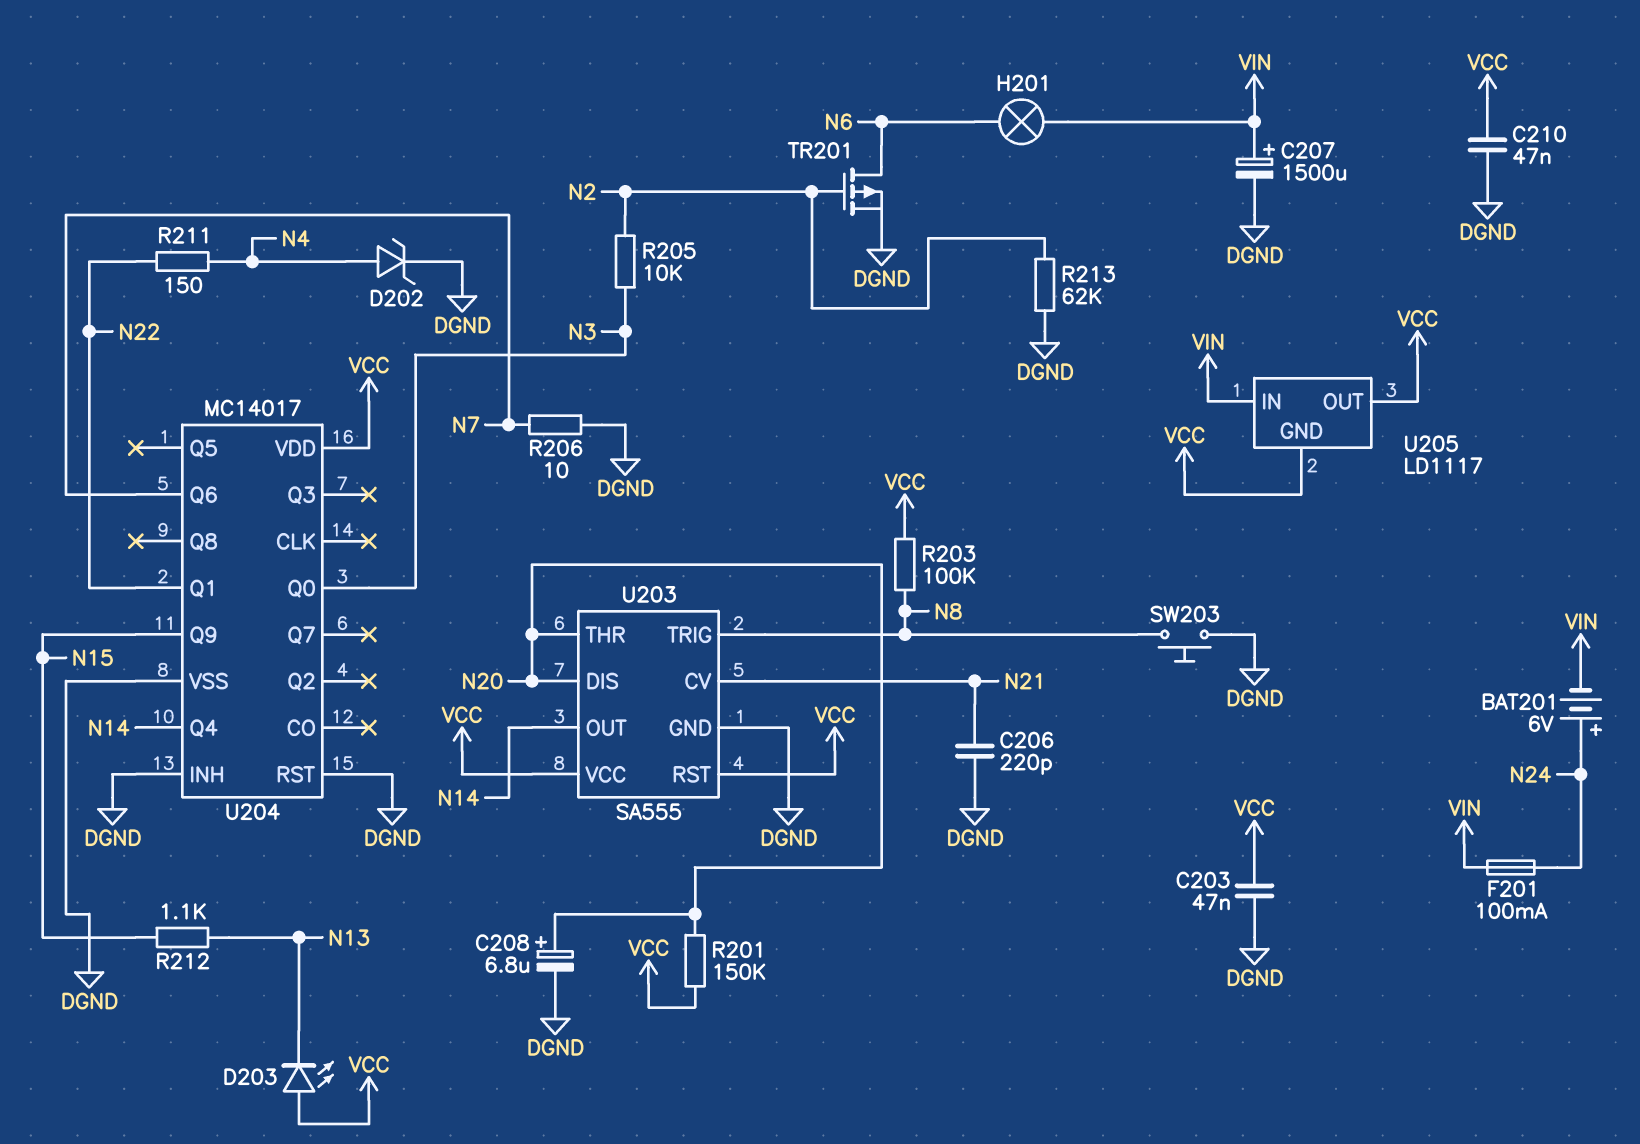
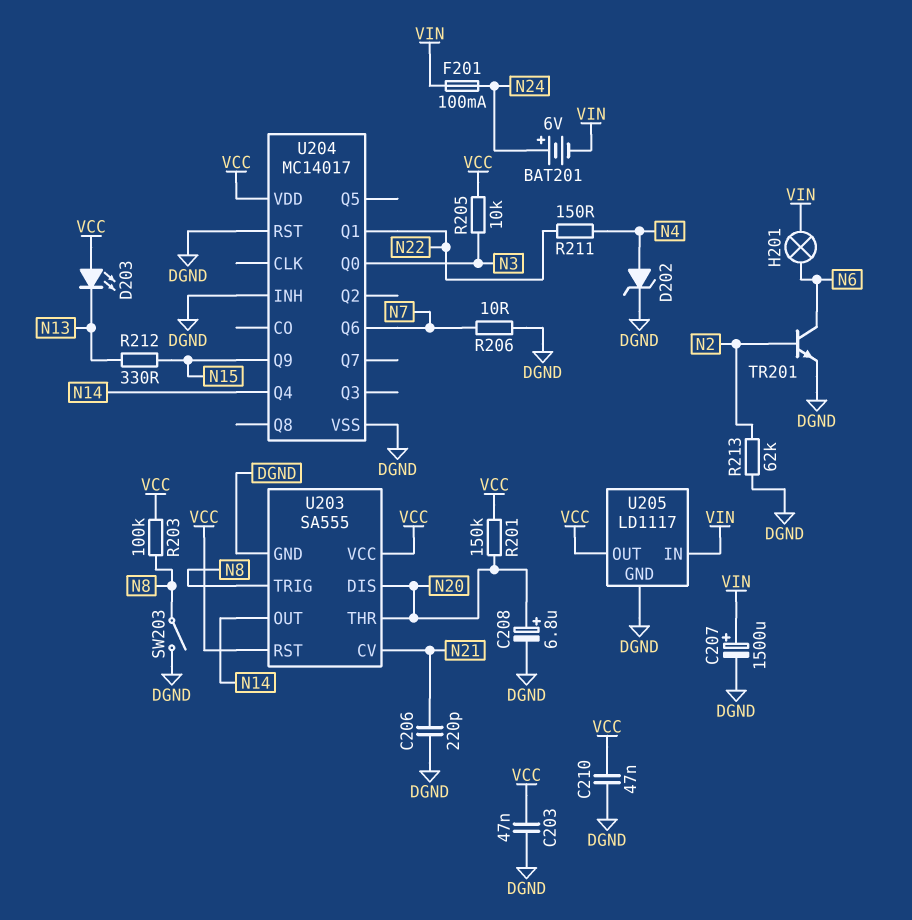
R205: 10k (N2, N3) -> 10k (N3, VCC)
R212: 1.1k (N13, N15) -> 330 (N13, N15)
SW203: button (DGND, N8) -> switch (DGND, N8)
TR201: PMOS (G N2, D N6, S DGND) -> NPN (B N2, C N6, E DGND)
U205 pin GND: VCC -> DGND

